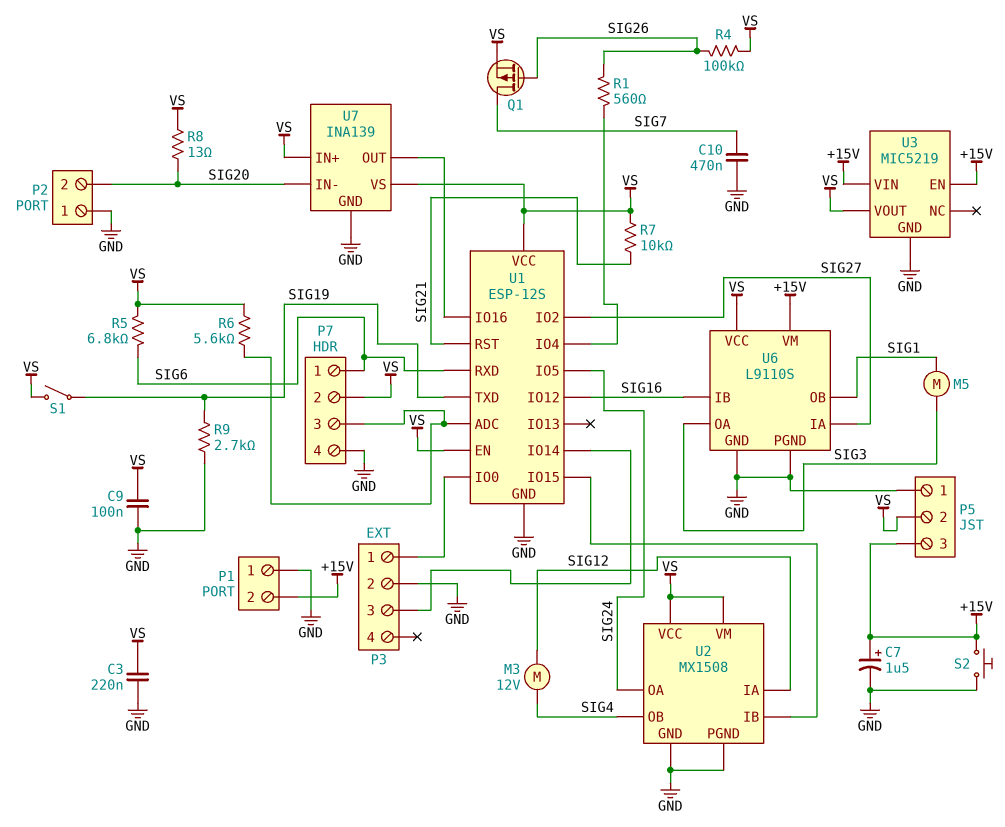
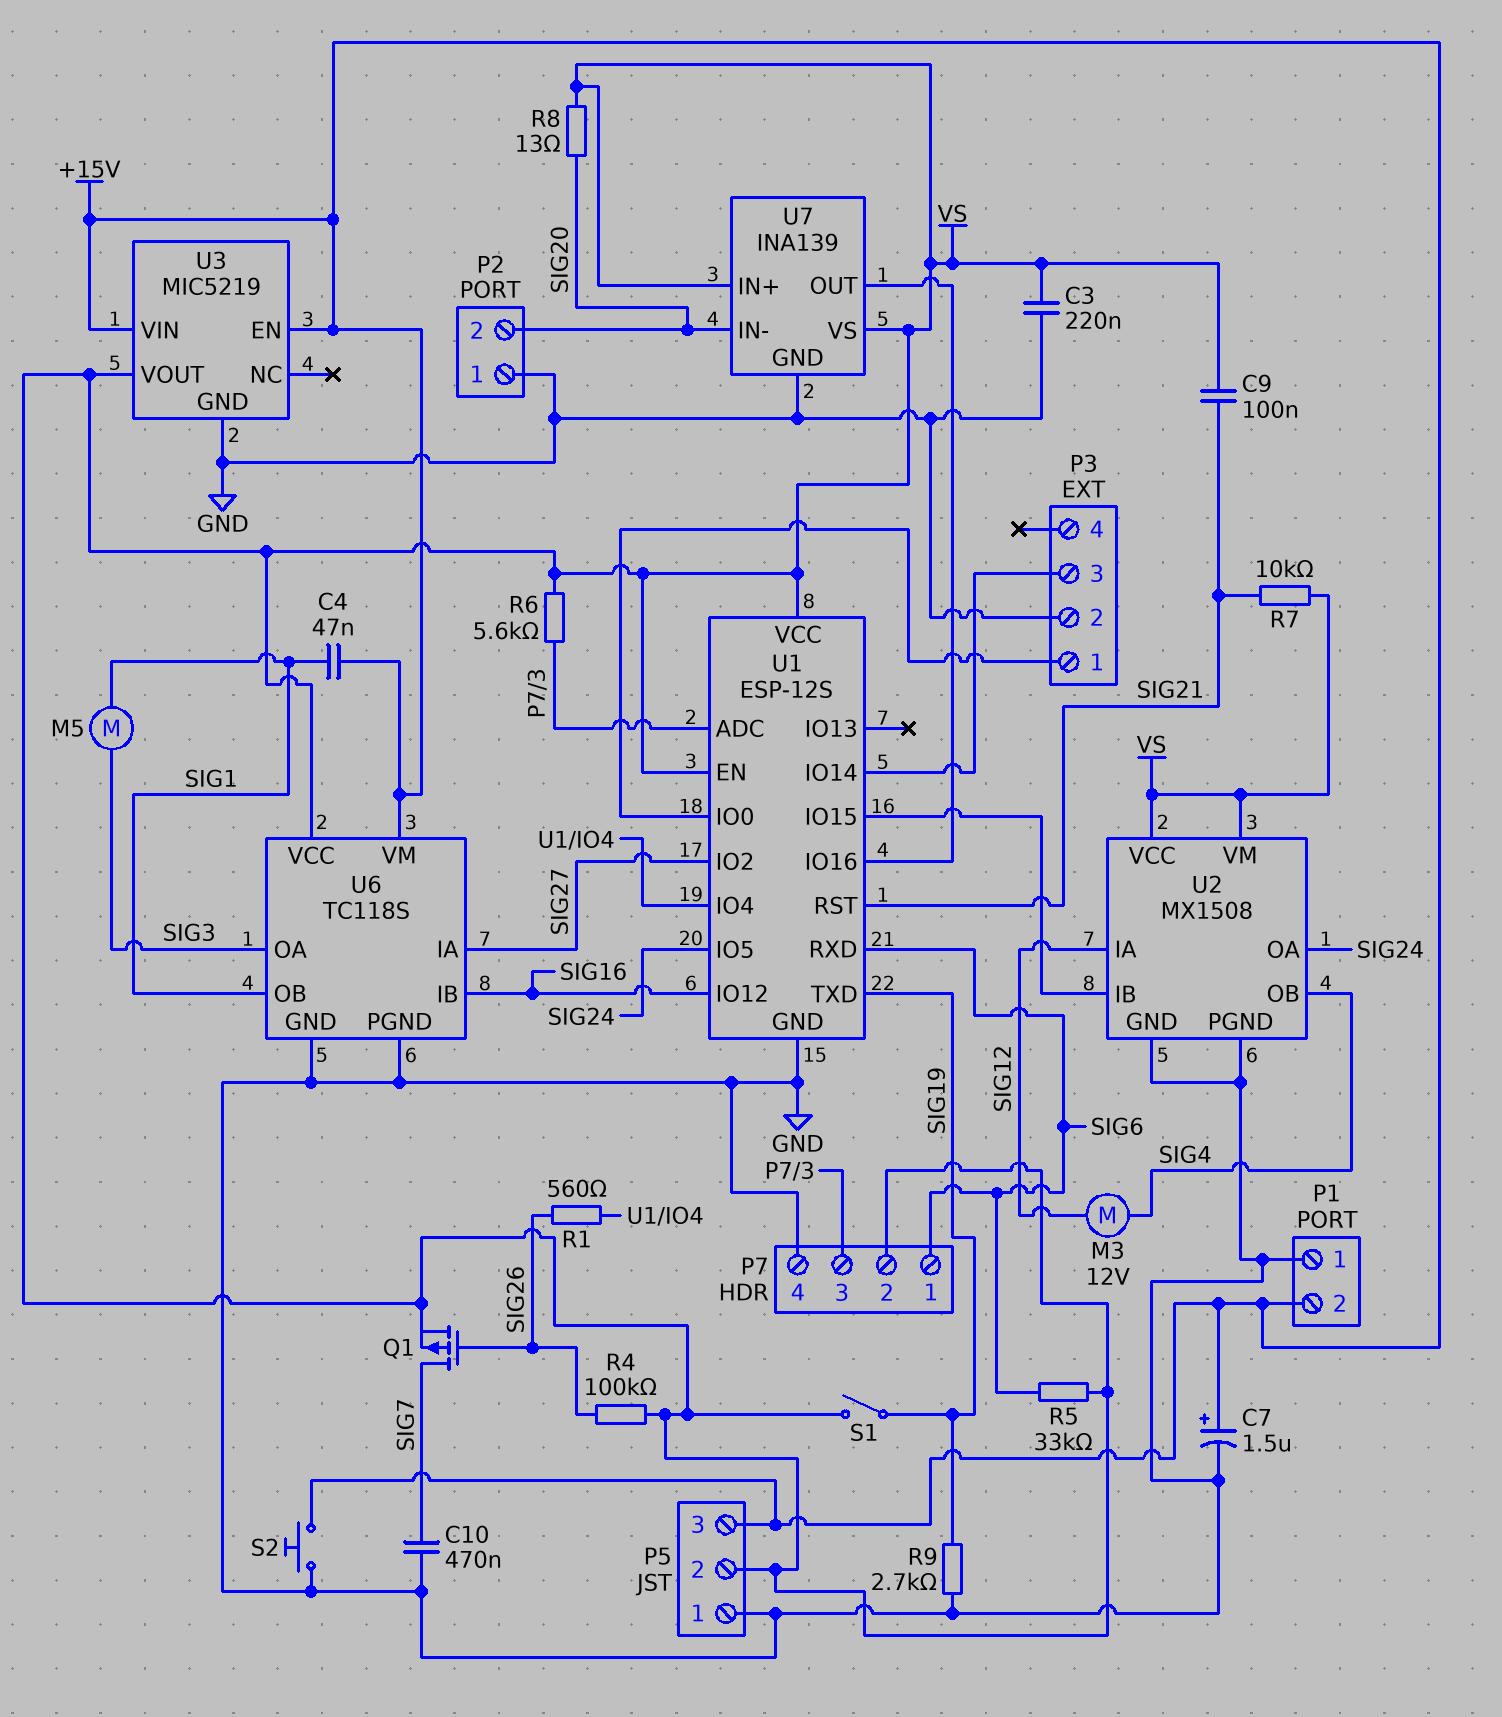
C4: none -> 47nF (+15V, SIG1)
C9: 100nF (GND, VS) -> 100nF (SIG21, VS)
R5: 6.8k (SIG6, VS) -> 33k (SIG6, VS)
U6: L9110S -> TC118S

